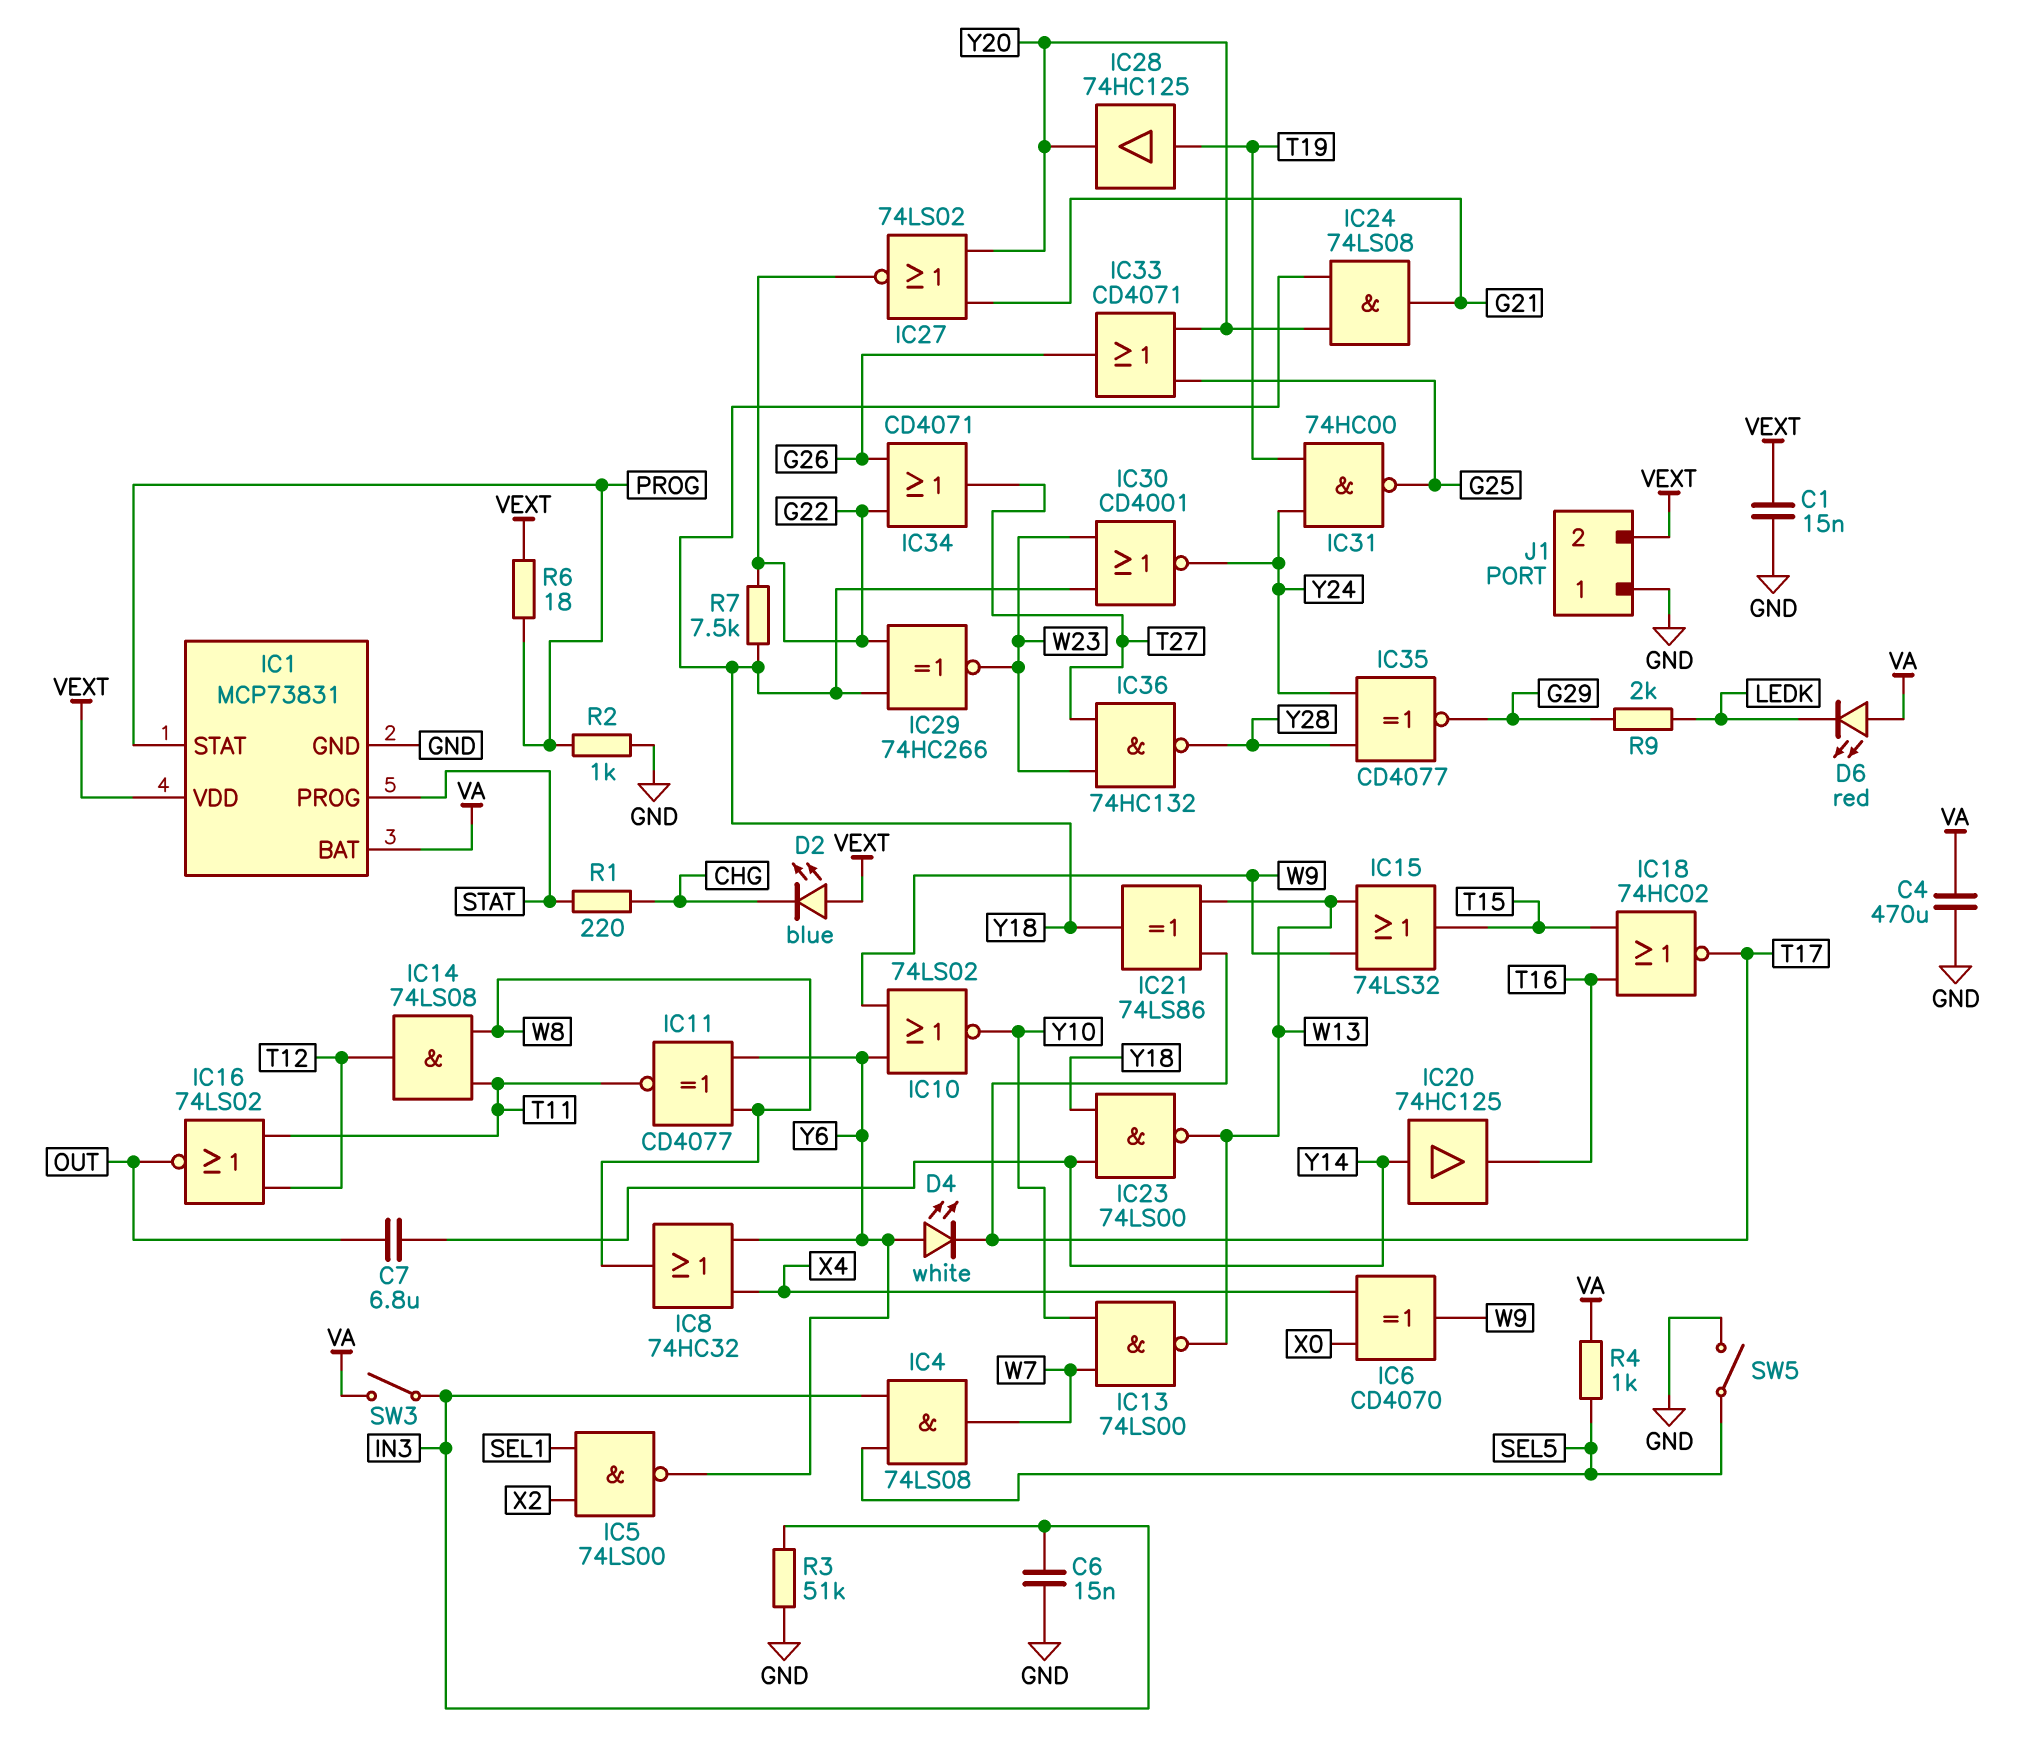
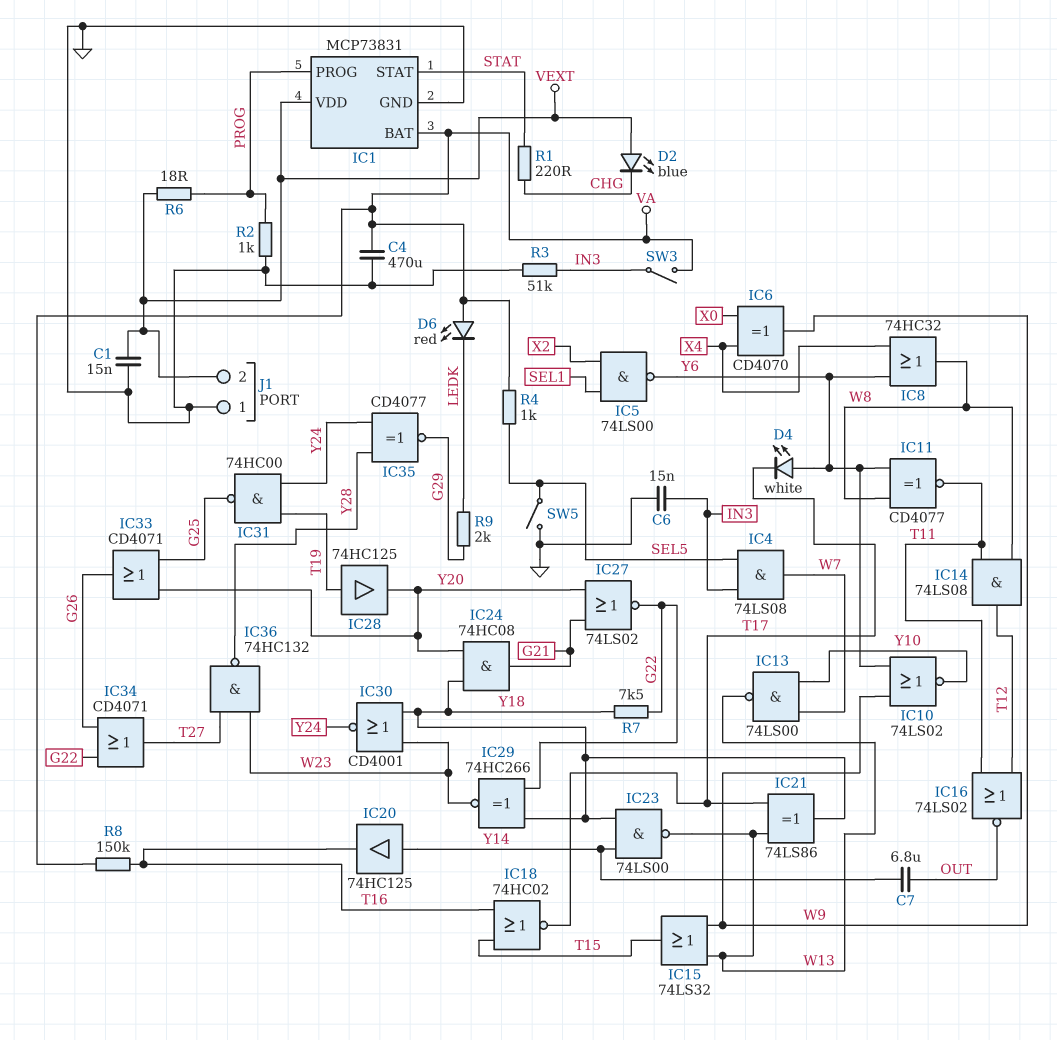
IC1 pin PROG: STAT -> PROG
IC1 pin STAT: PROG -> STAT
IC24: AND 74LS08 (in Y18, in Y20, out G21) -> AND 74HC08 (in Y18, in Y20, out G21)
R8: none -> 150k (T16, VA)

